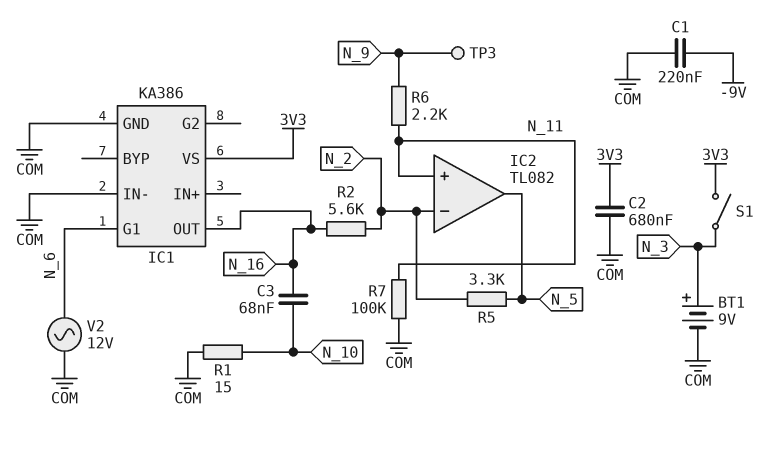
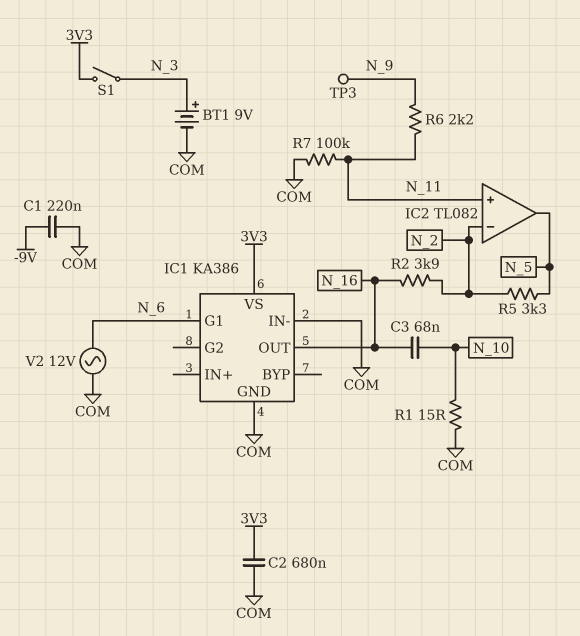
R2: 5.6k (N_2, N_16) -> 3.9k (N_2, N_16)

